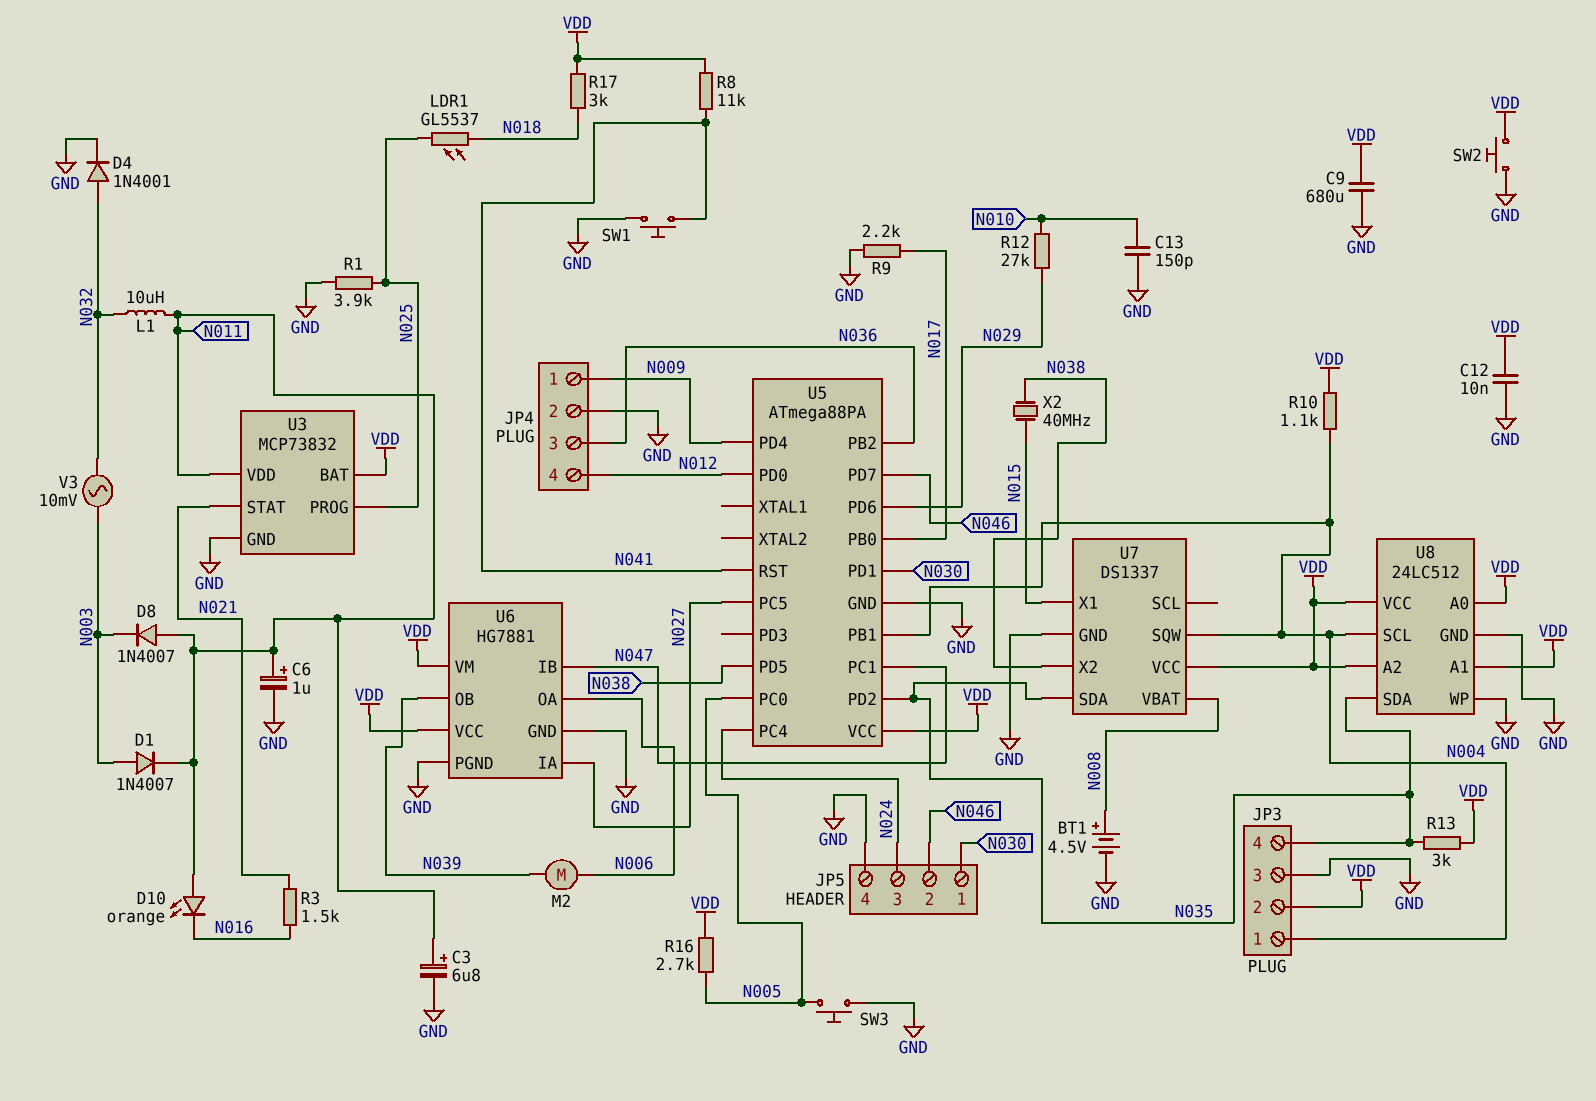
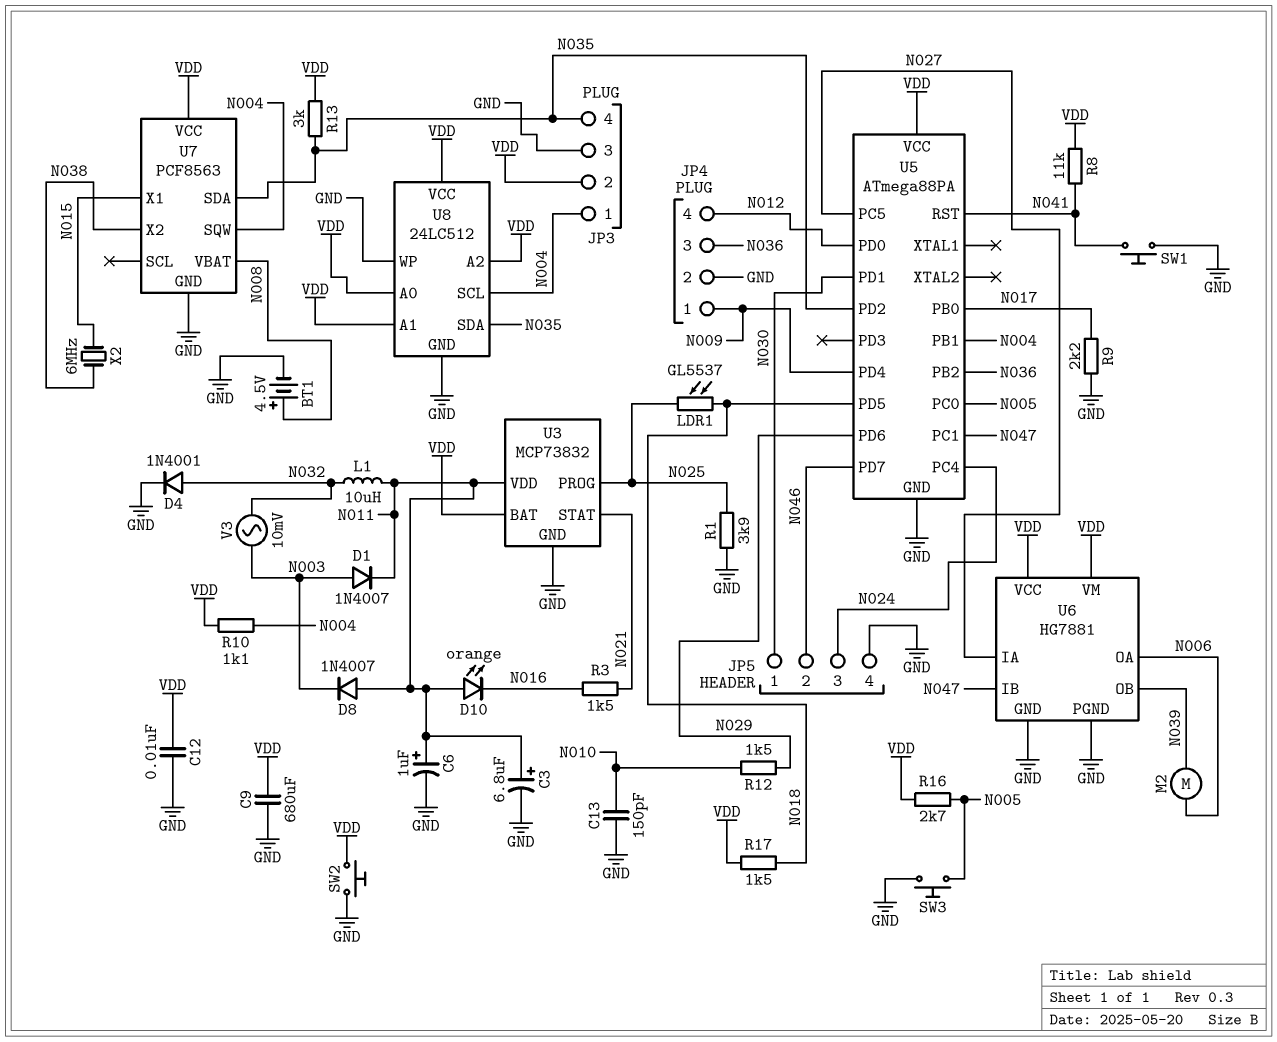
R12: 27k (N010, N029) -> 1.5k (N010, N029)
R17: 3k (N018, VDD) -> 1.5k (N018, VDD)
U5 pin PD5: N038 -> N018
U7: DS1337 -> PCF8563
X2: 40MHz (N015, N038) -> 6MHz (N015, N038)

